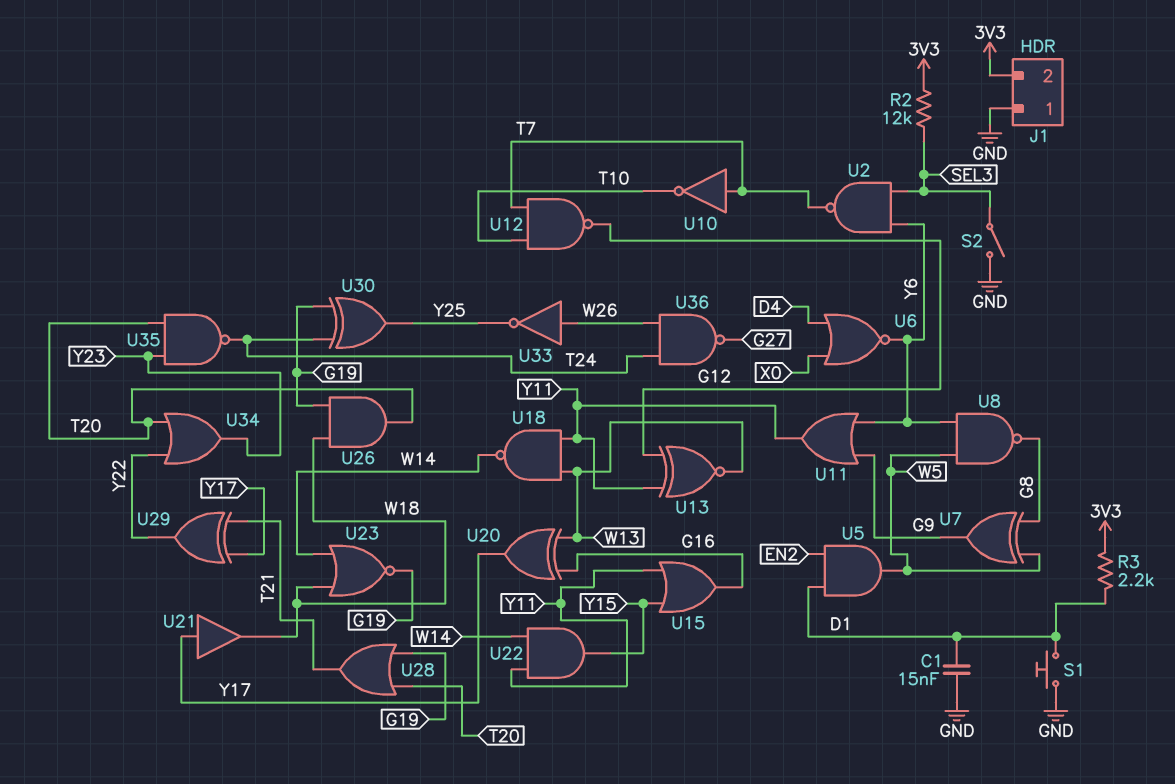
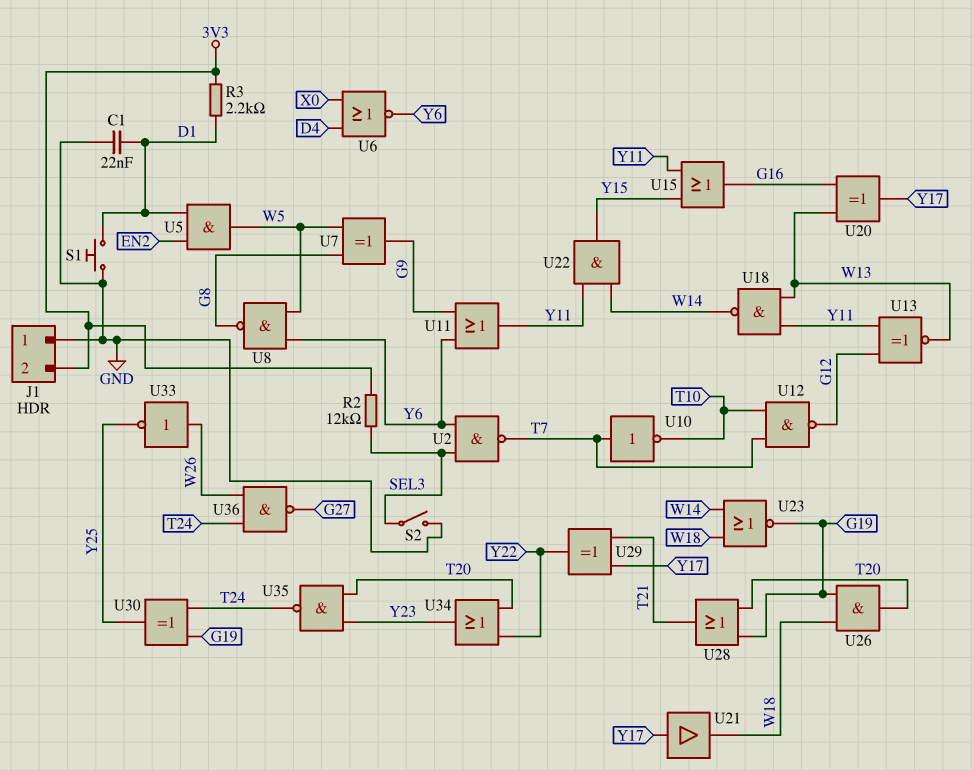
C1: 15nF (D1, GND) -> 22nF (D1, GND)

